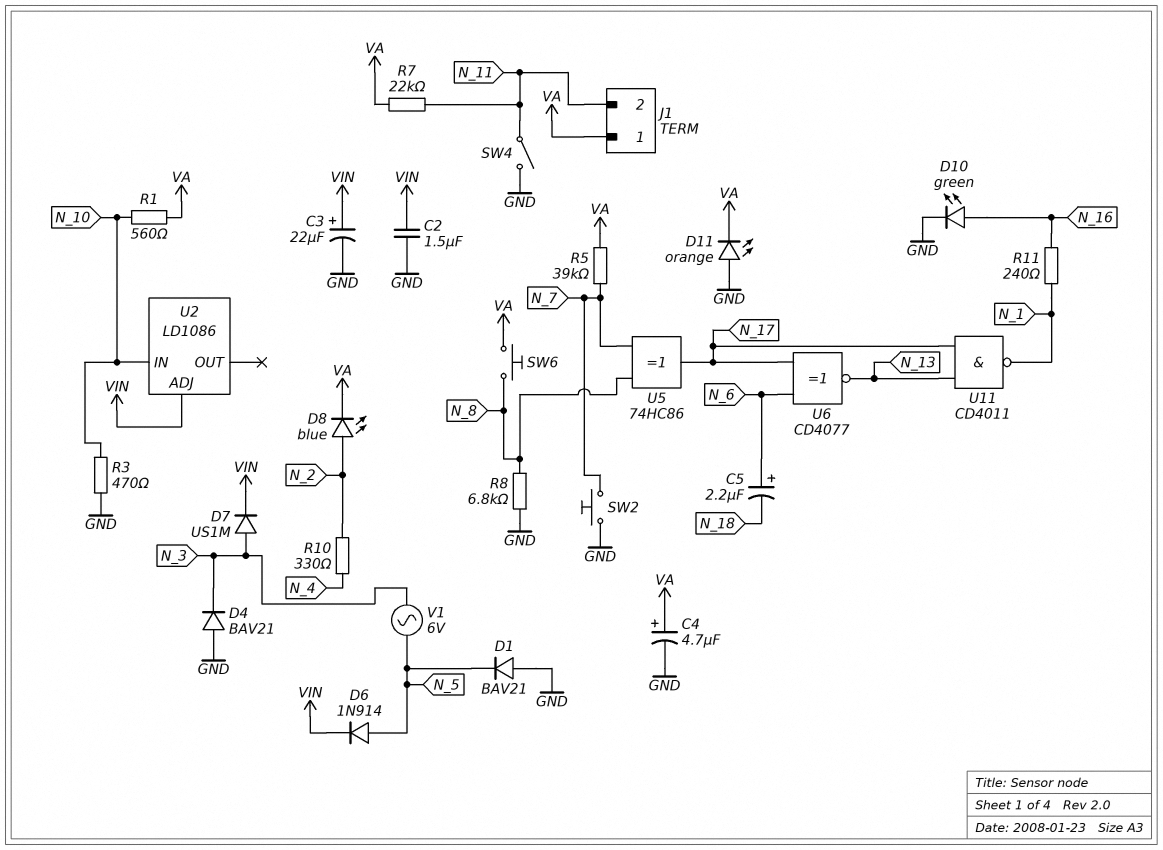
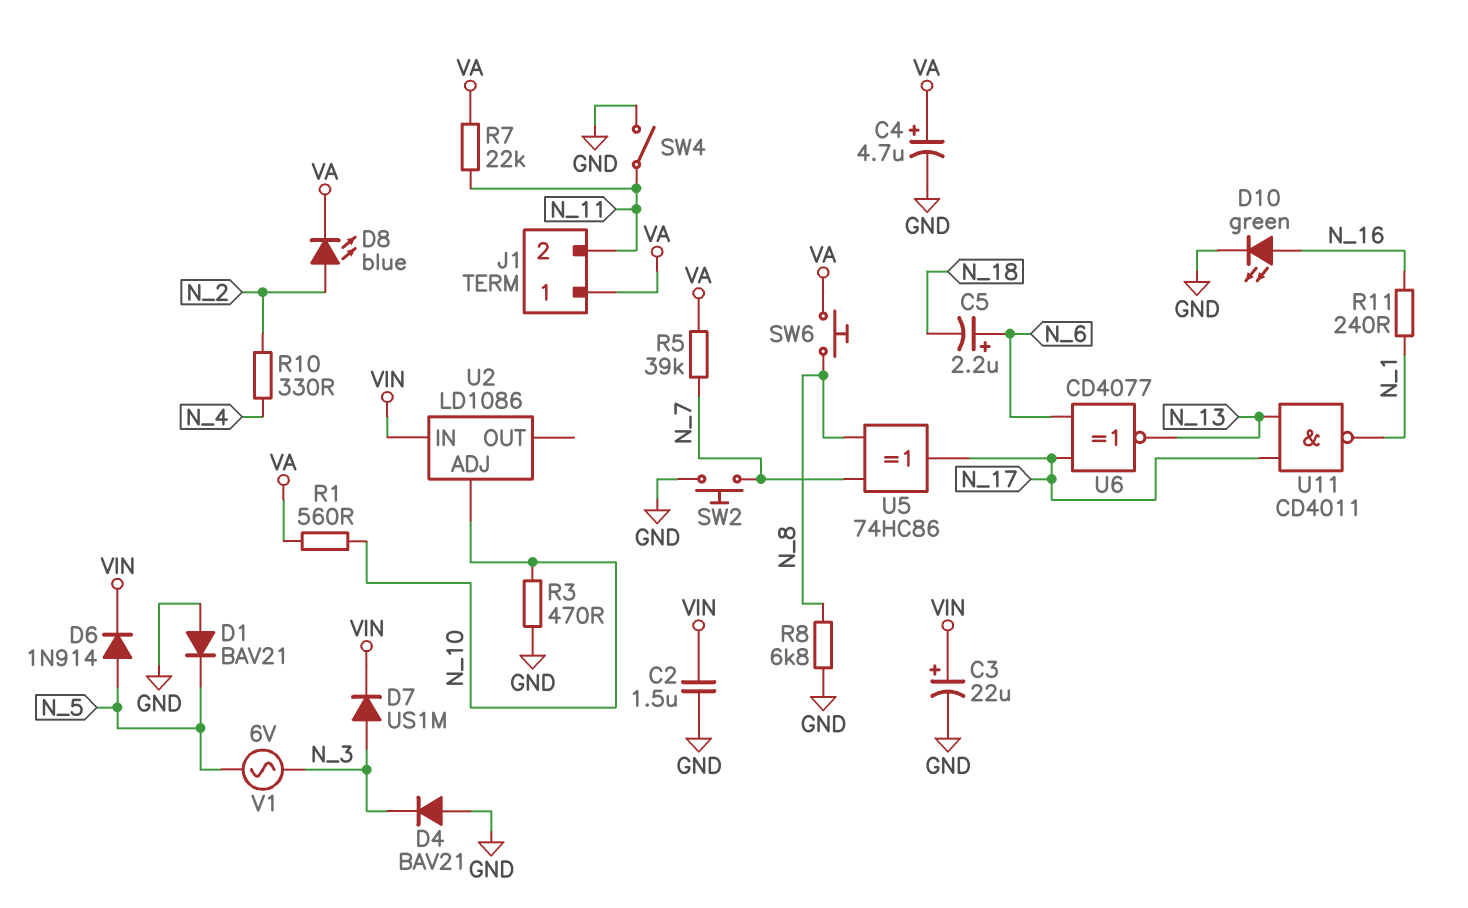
D11: LED orange (A GND, K VA) -> none
U2 pin ADJ: VIN -> N_10
U2 pin IN: N_10 -> VIN

